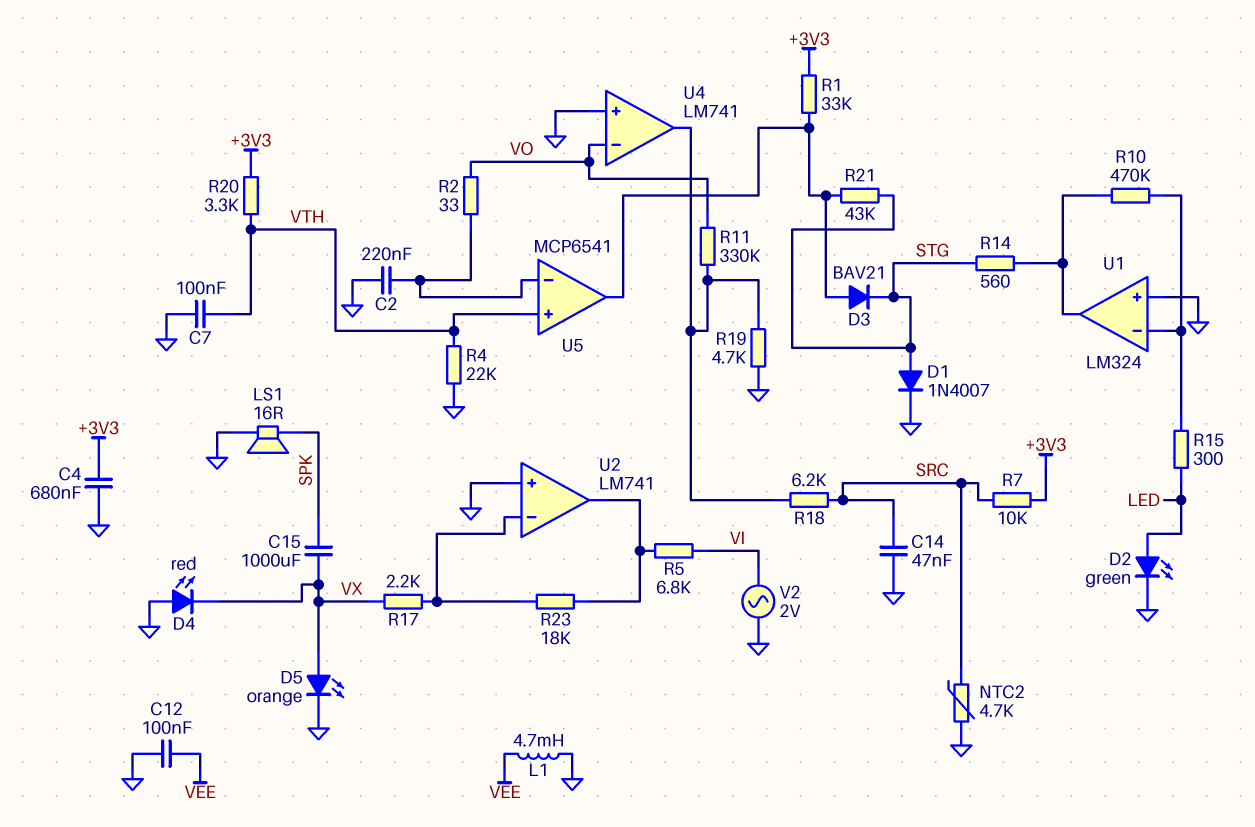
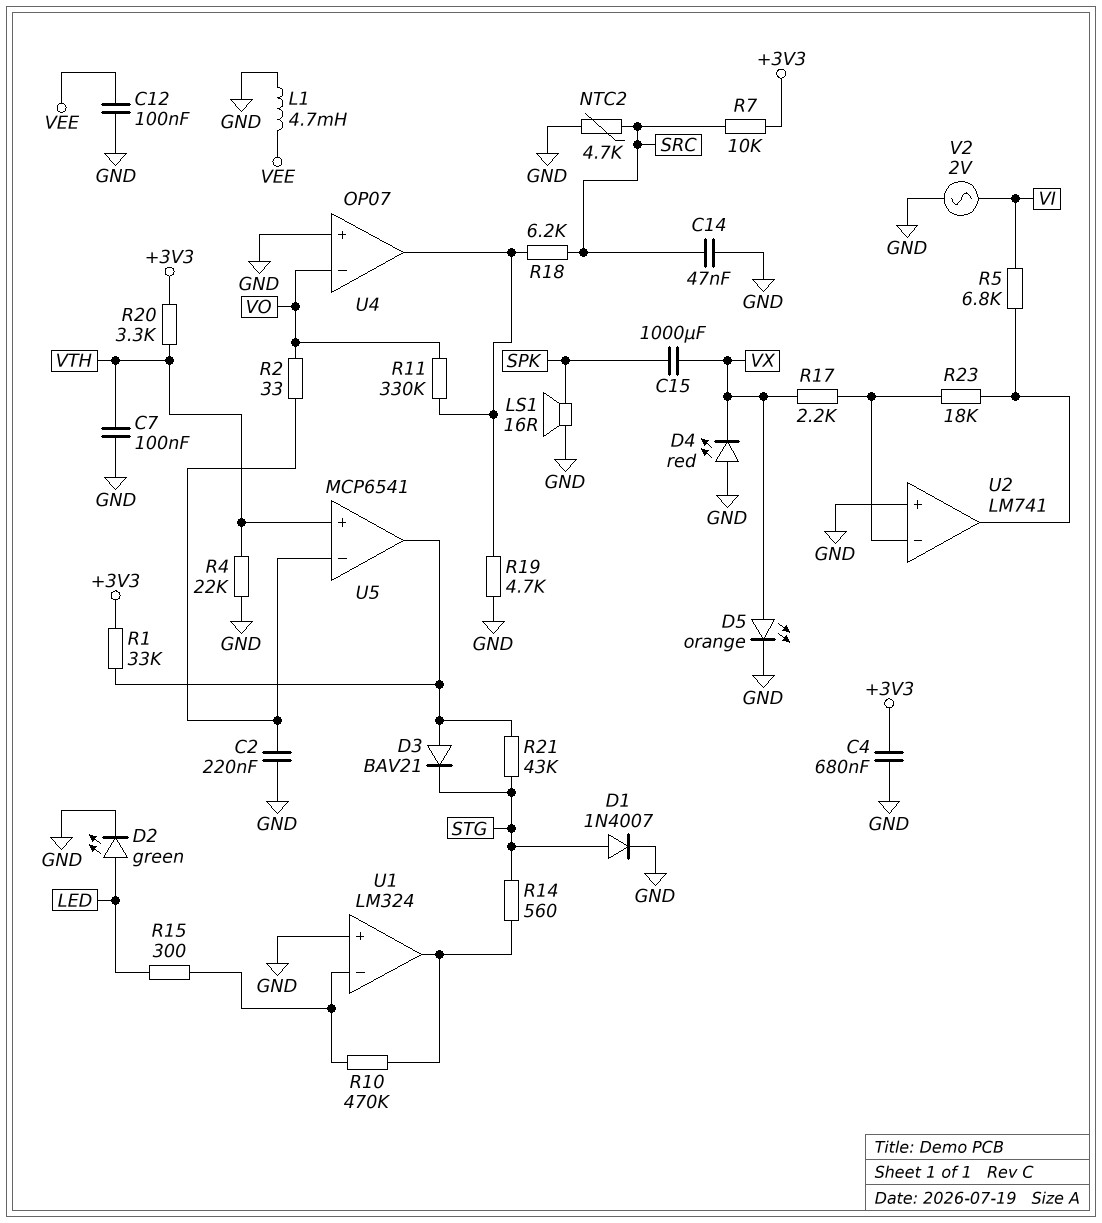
U4: LM741 -> OP07

